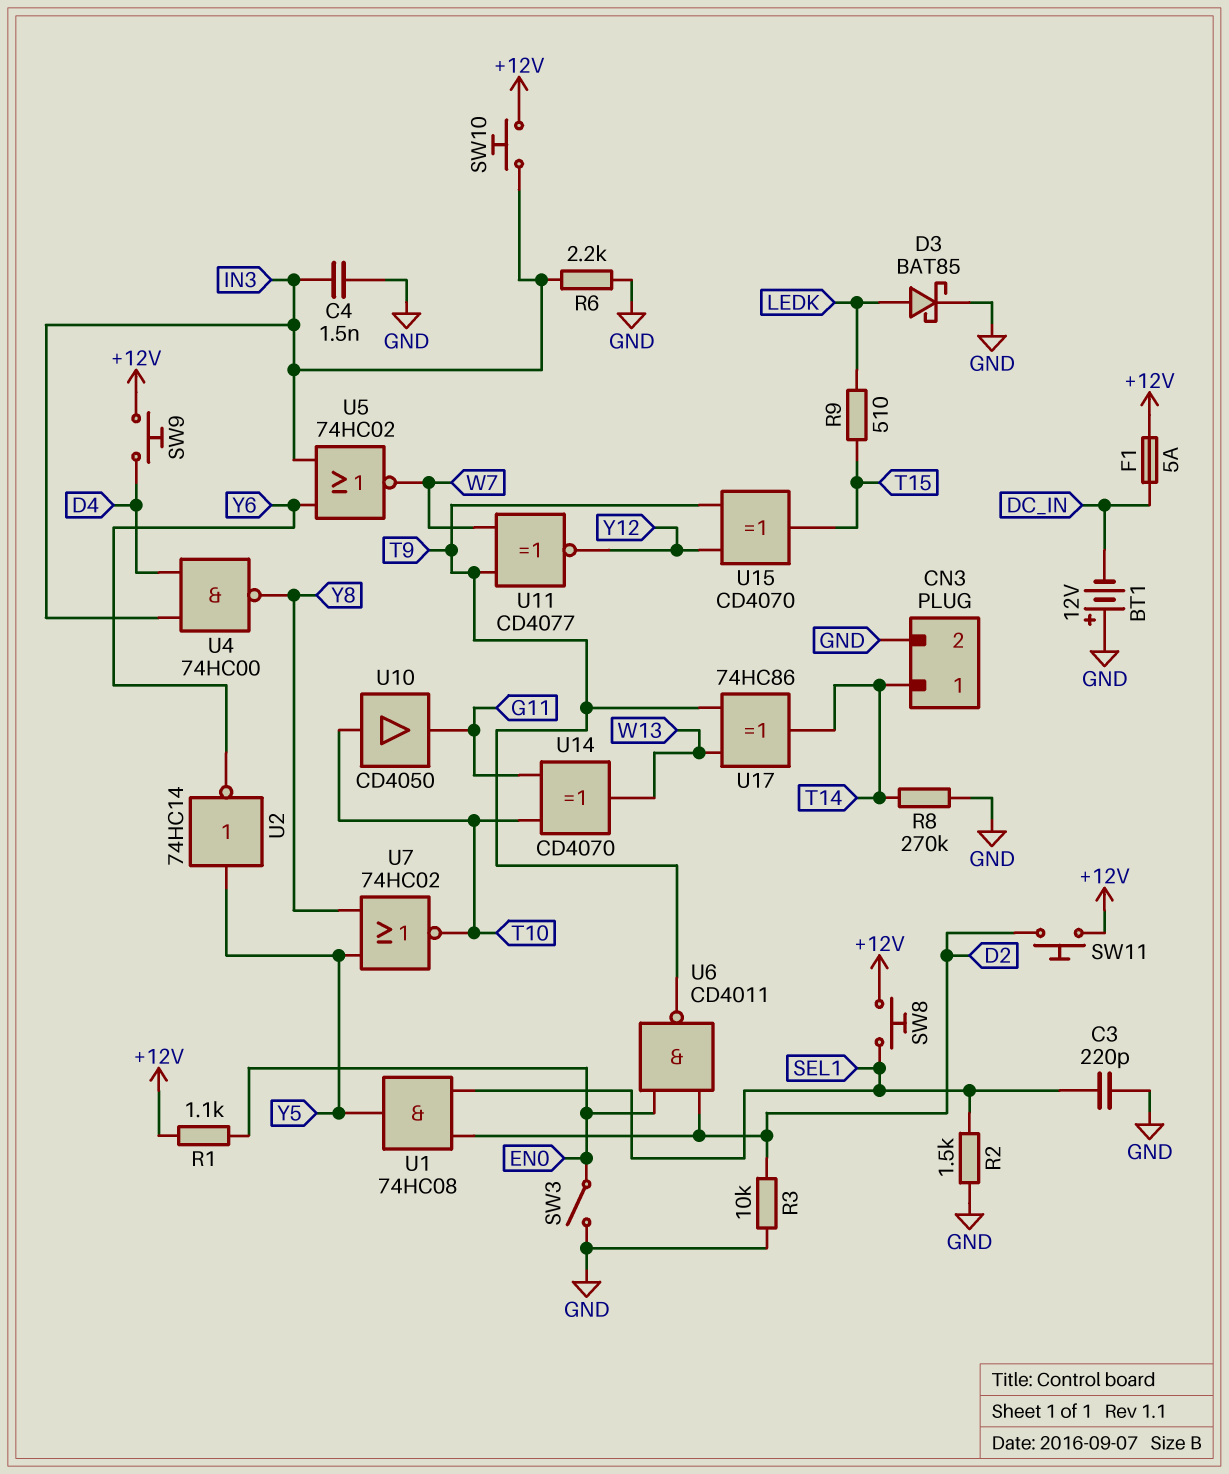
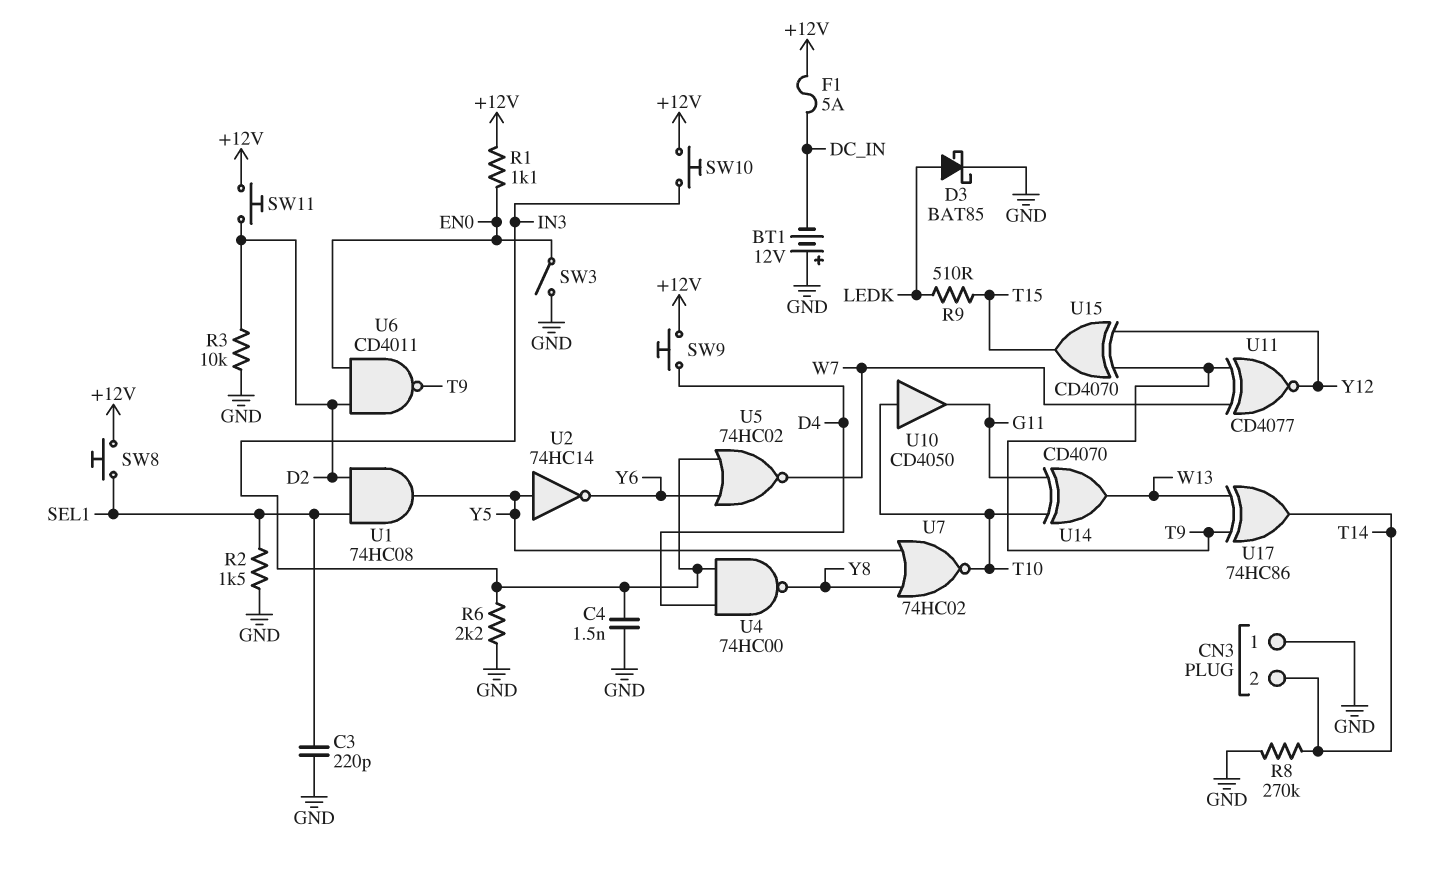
CN3 pin 1: T14 -> GND
CN3 pin 2: GND -> T14

